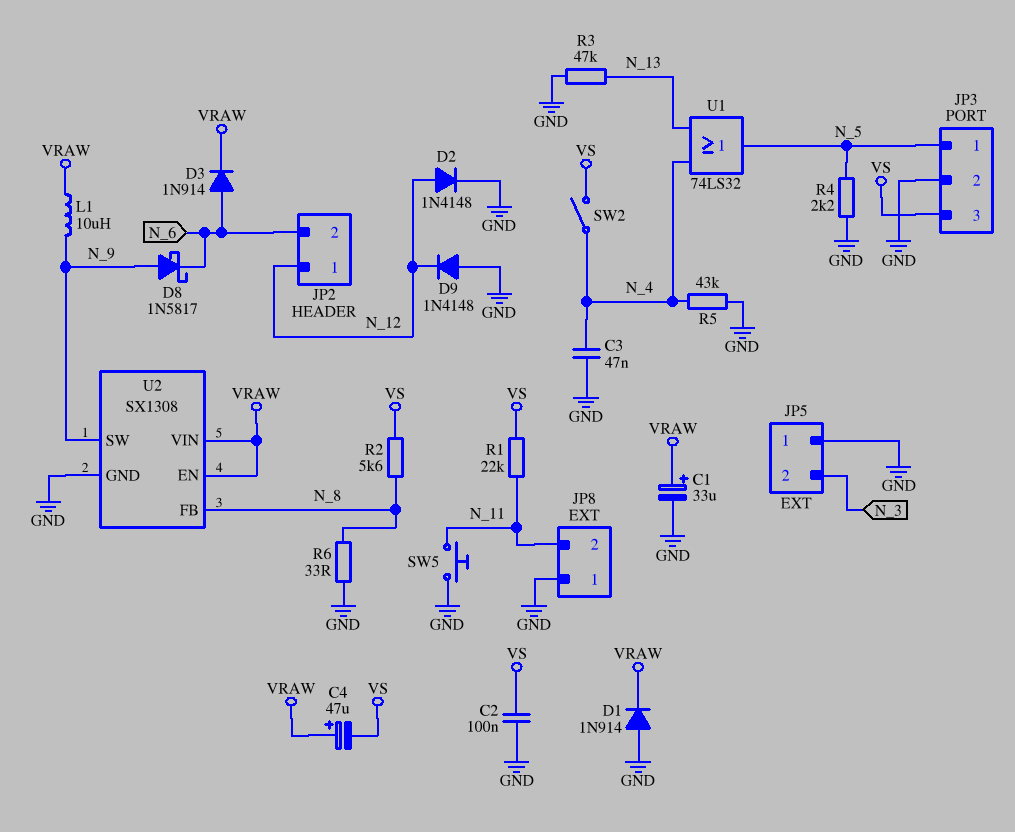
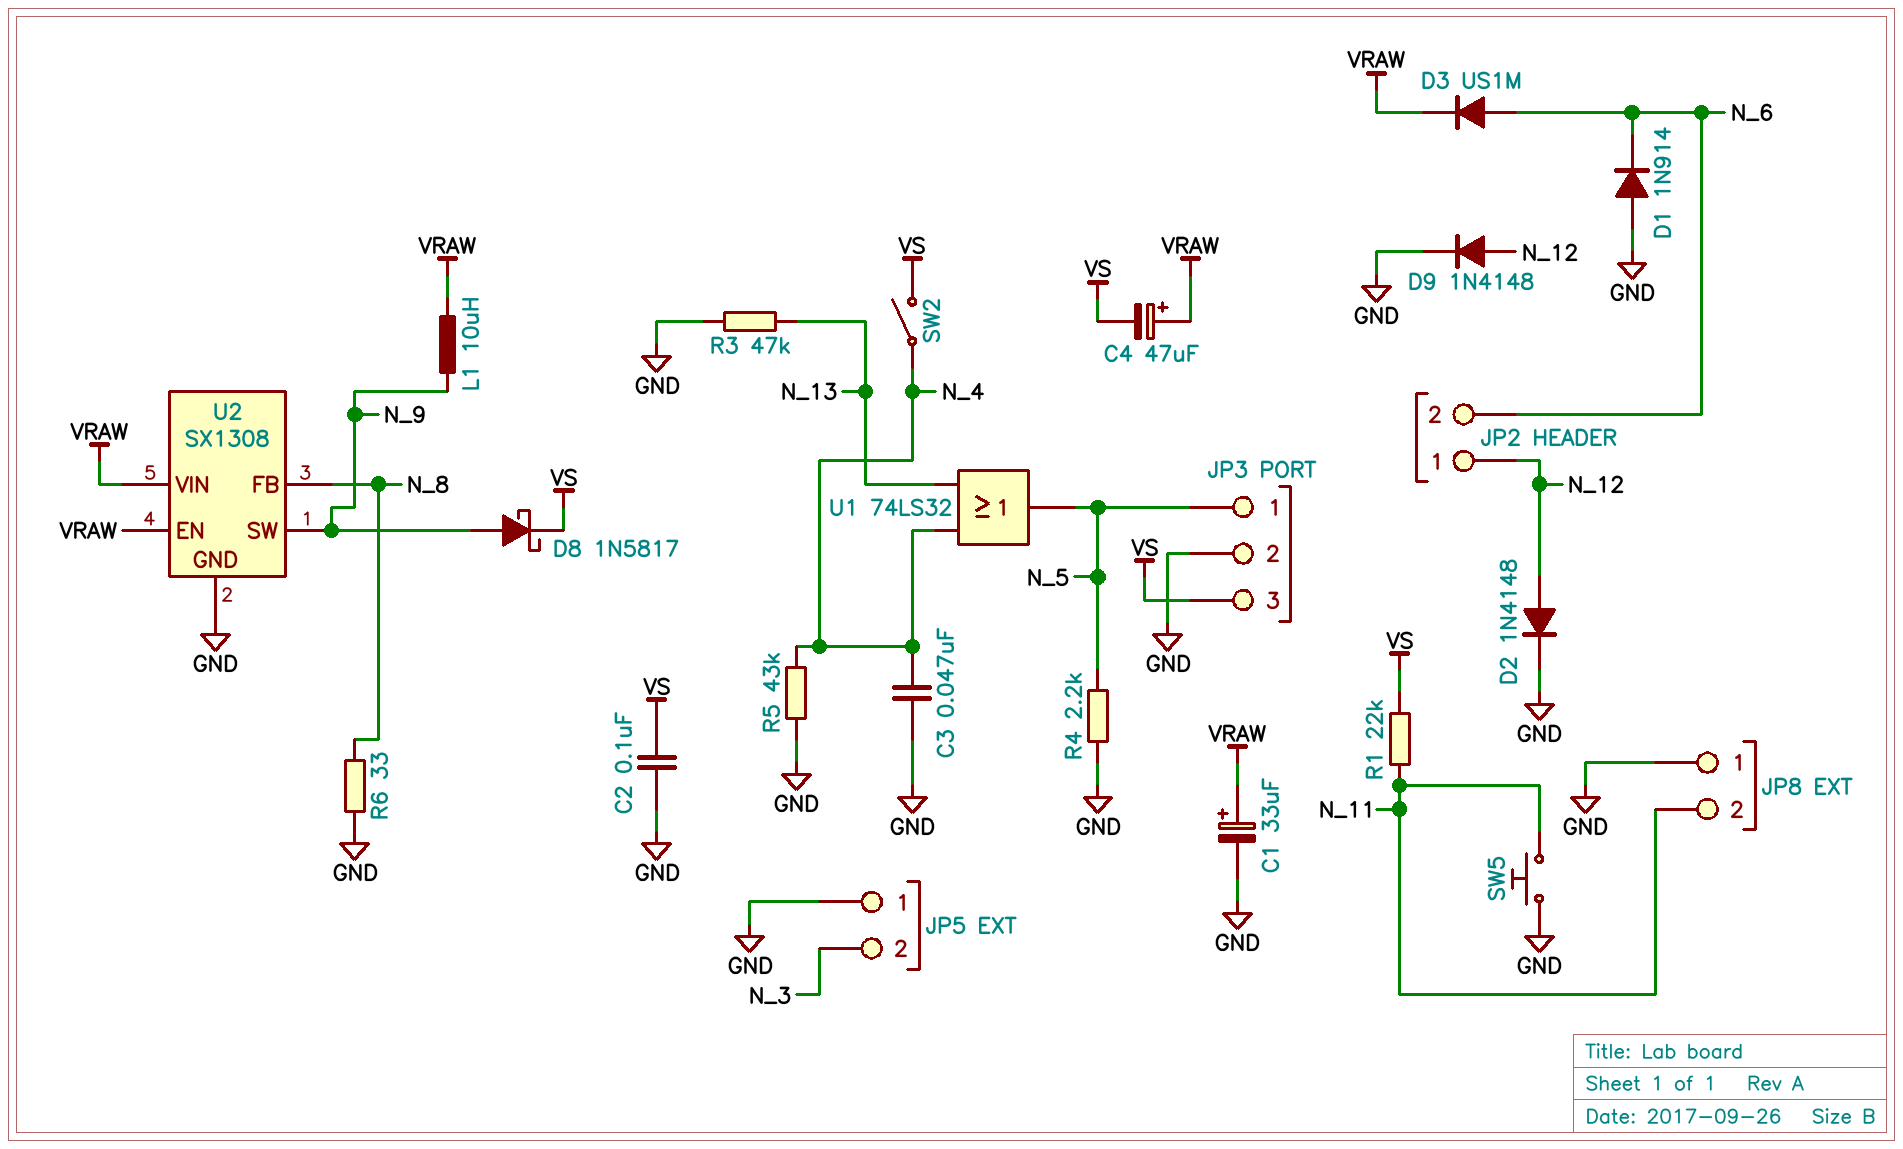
D1: diode 1N914 (A GND, K VRAW) -> diode 1N914 (A GND, K N_6)
D3: diode 1N914 (A N_6, K VRAW) -> diode US1M (A N_6, K VRAW)
D8: schottky 1N5817 (A N_9, K N_6) -> schottky 1N5817 (A N_9, K VS)
D9: diode 1N4148 (A GND, K N_12) -> diode 1N4148 (A N_12, K GND)
R2: 5.6k (N_8, VS) -> none

